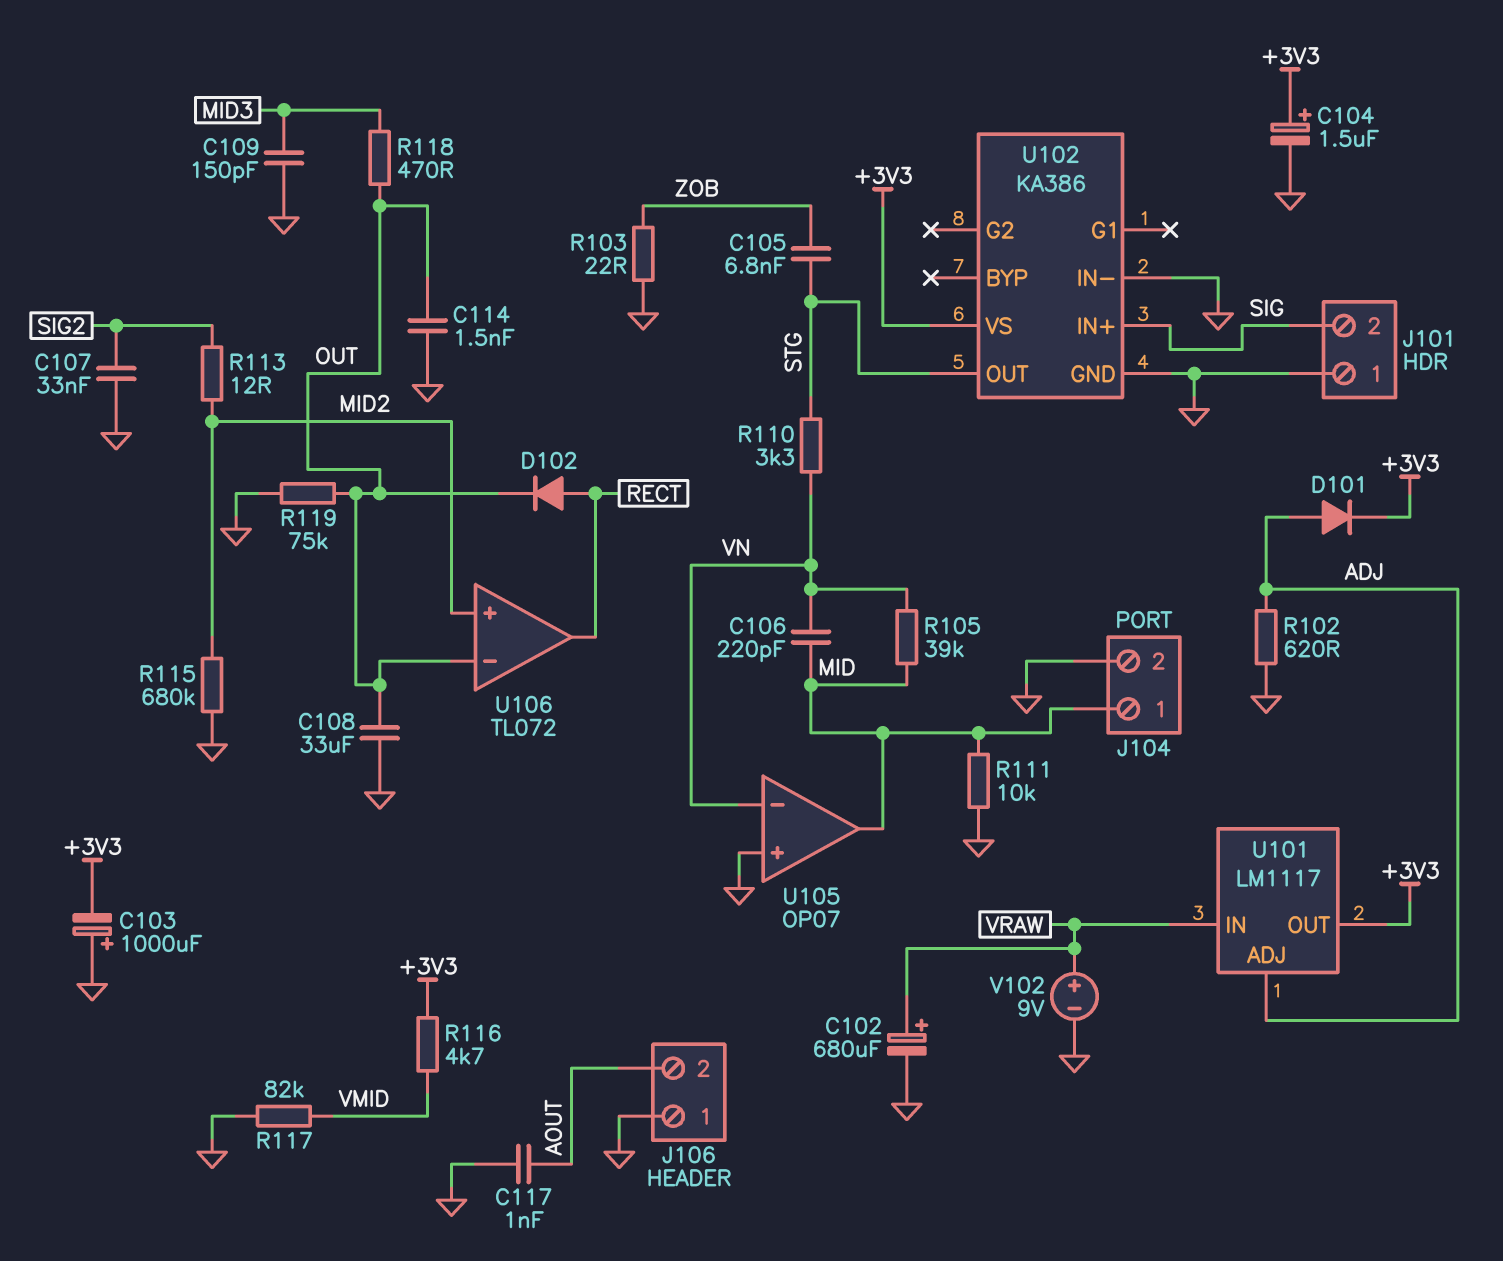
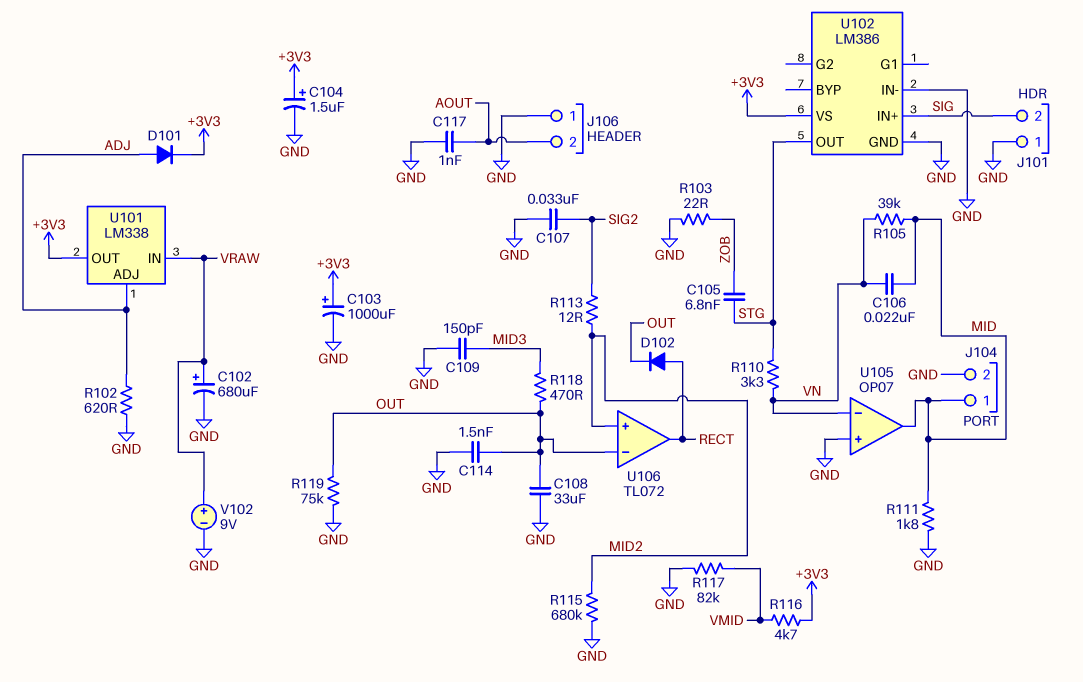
C103: 1000uF (plus GND, minus +3V3) -> 1000uF (plus +3V3, minus GND)
C106: 220pF (MID, VN) -> 22nF (MID, VN)
R111: 10k (GND, MID) -> 1.8k (GND, MID)
U101: LM1117 -> LM338
U102: KA386 -> LM386

